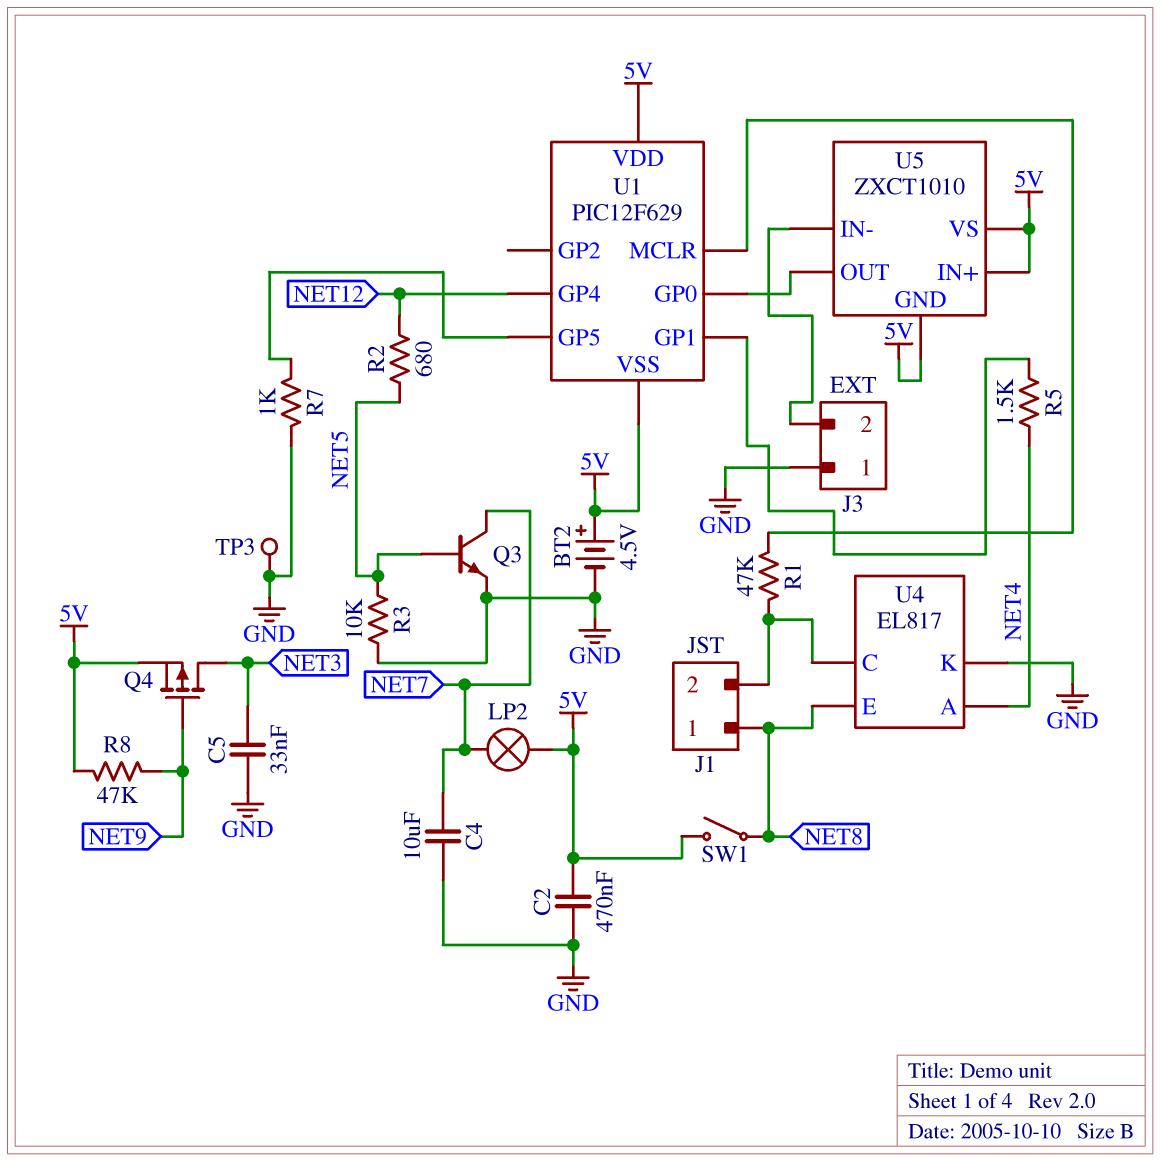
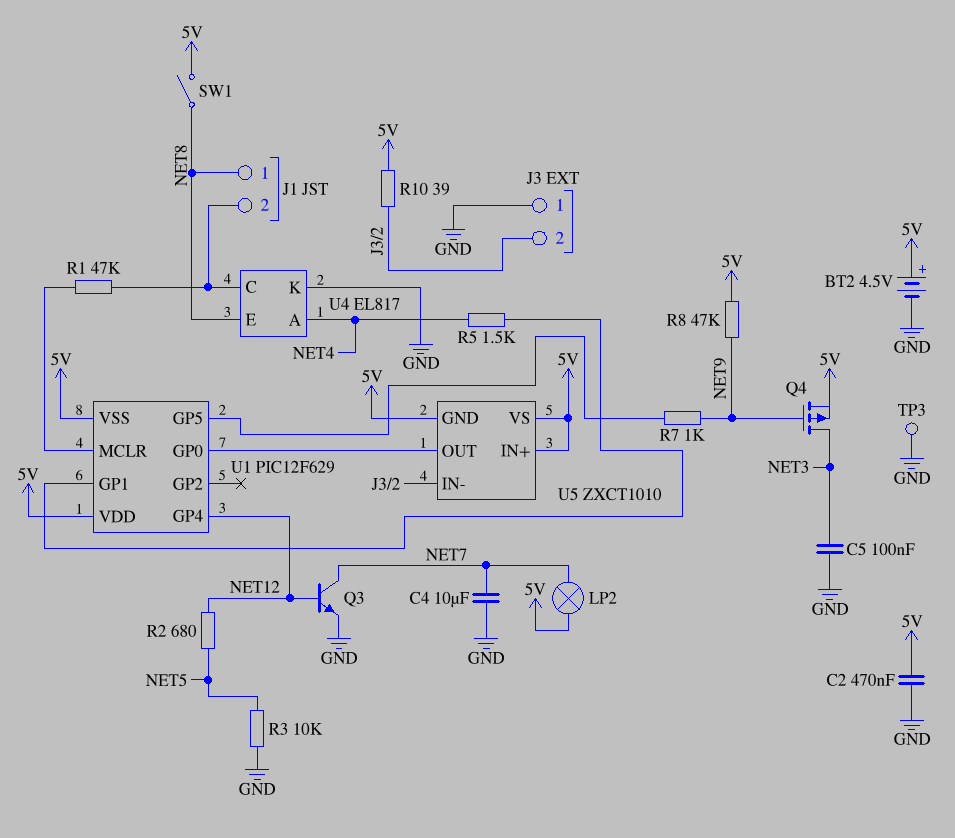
C5: 33nF (GND, NET3) -> 100nF (GND, NET3)
Q3: NPN (B NET5, C NET7, E GND) -> NPN (B NET12, C NET7, E GND)
R7: 1k (GND, U1/GP5) -> 1k (NET9, U1/GP5)
R10: none -> 39 (5V, J3/2)

